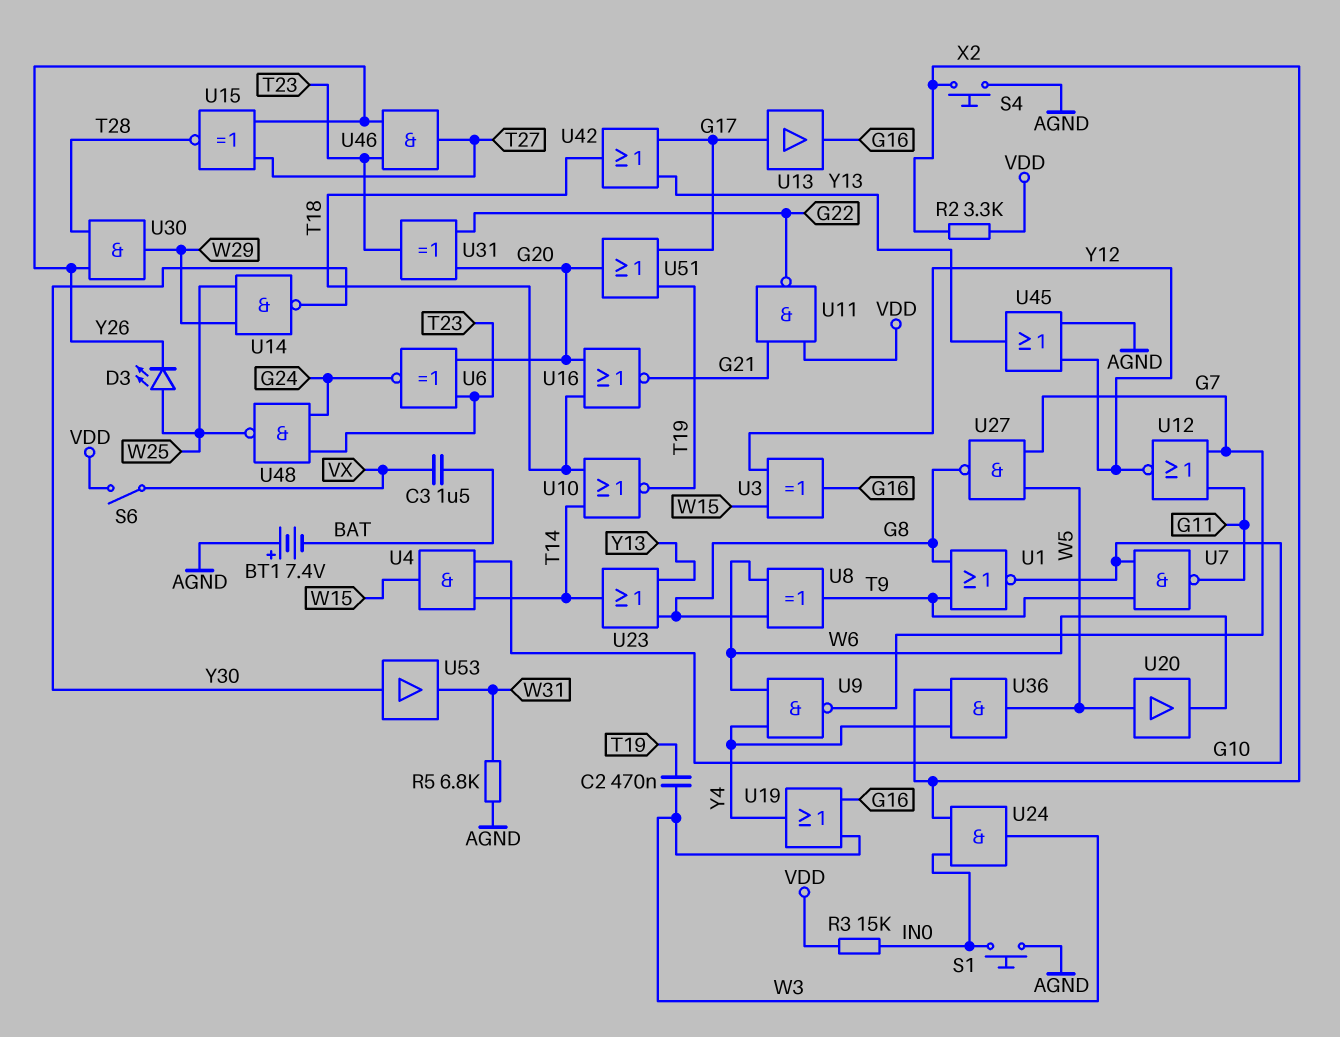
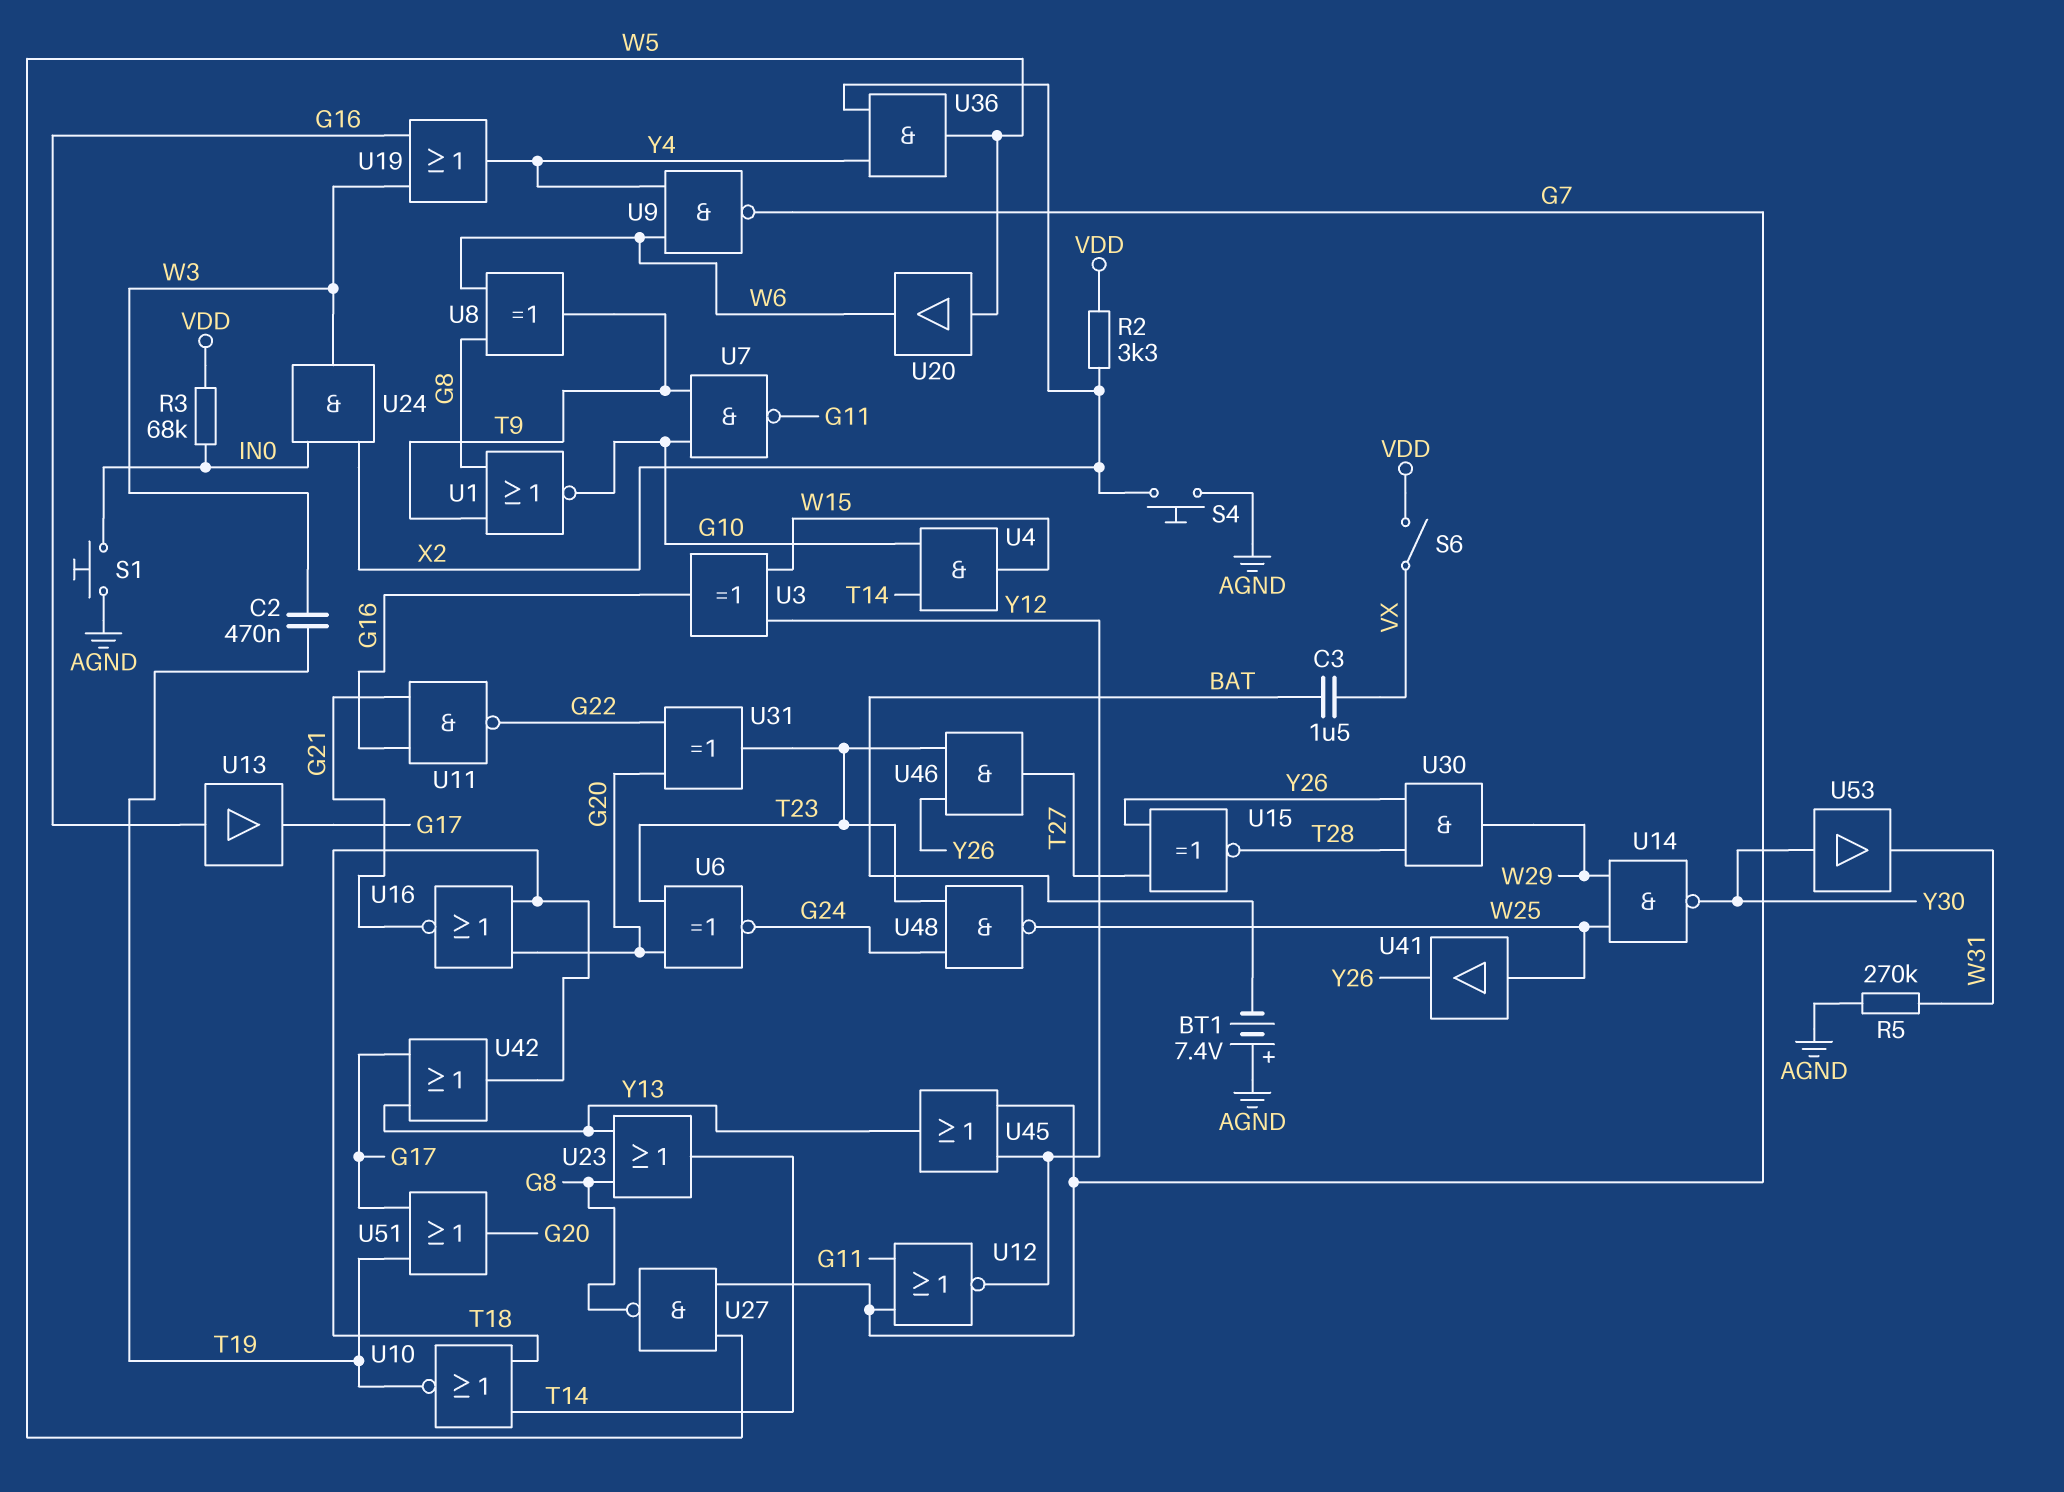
D3: LED (A W25, K Y26) -> none
R3: 15k (IN0, VDD) -> 68k (IN0, VDD)
R5: 6.8k (AGND, W31) -> 270k (AGND, W31)
U11: NAND (in G21, in VDD, out G22) -> NAND (in G16, in G21, out G22)
U13: buffer (in G17, out G16) -> buffer (in G16, out G17)
U41: none -> buffer (in W25, out Y26)
U45: OR (in AGND, in Y12, out Y13) -> OR (in G7, in Y12, out Y13)

